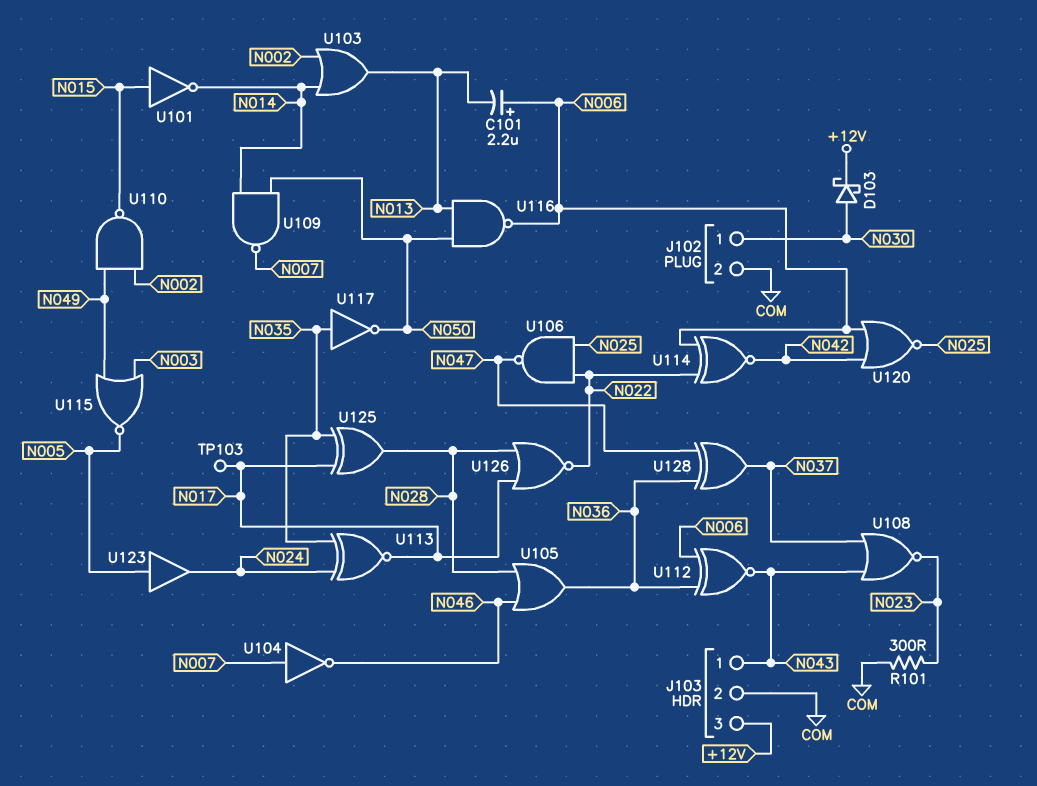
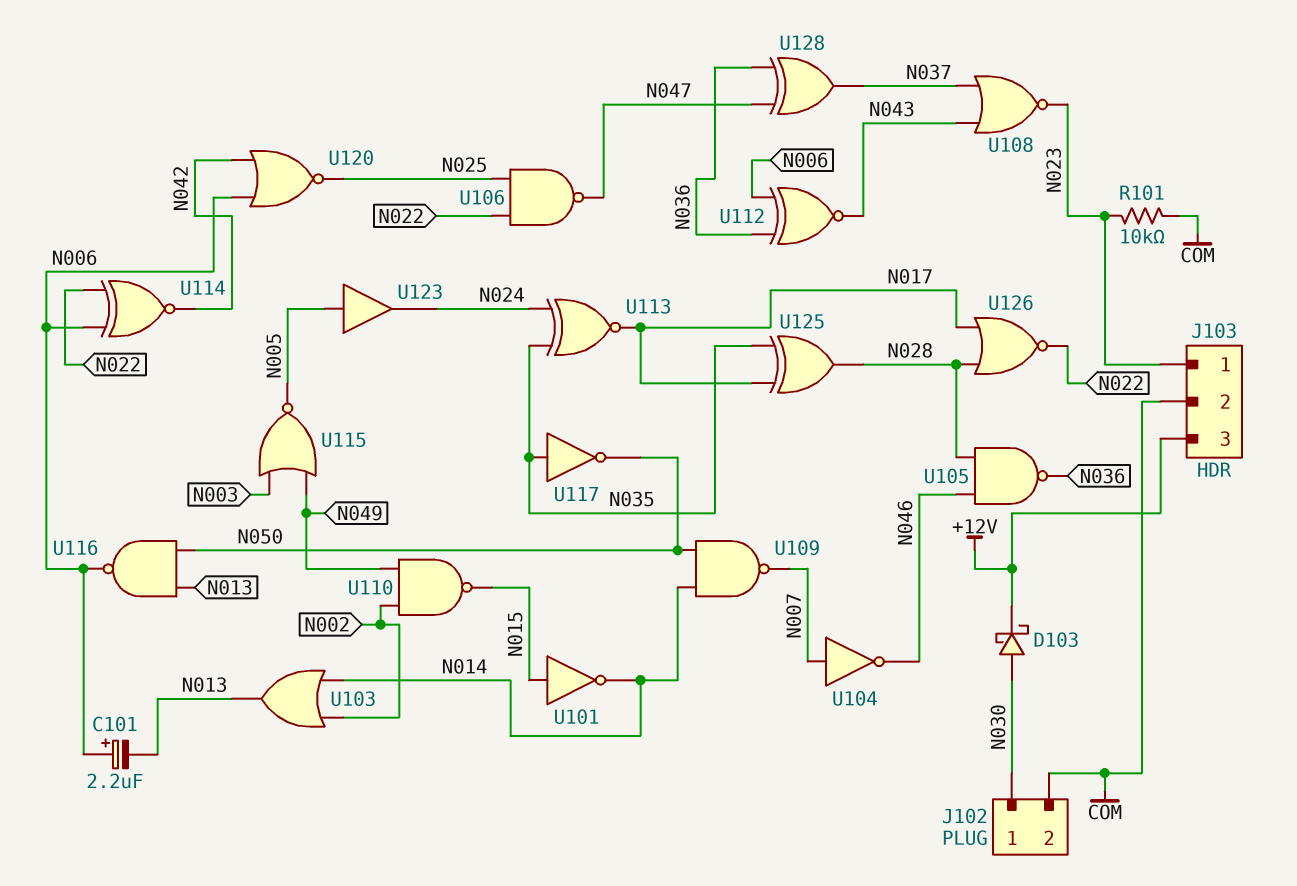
J103 pin 1: N043 -> N023
R101: 300 (COM, N023) -> 10k (COM, N023)
TP103: test point (N017) -> none
U105: OR (in N028, in N046, out N036) -> NAND (in N028, in N046, out N036)

